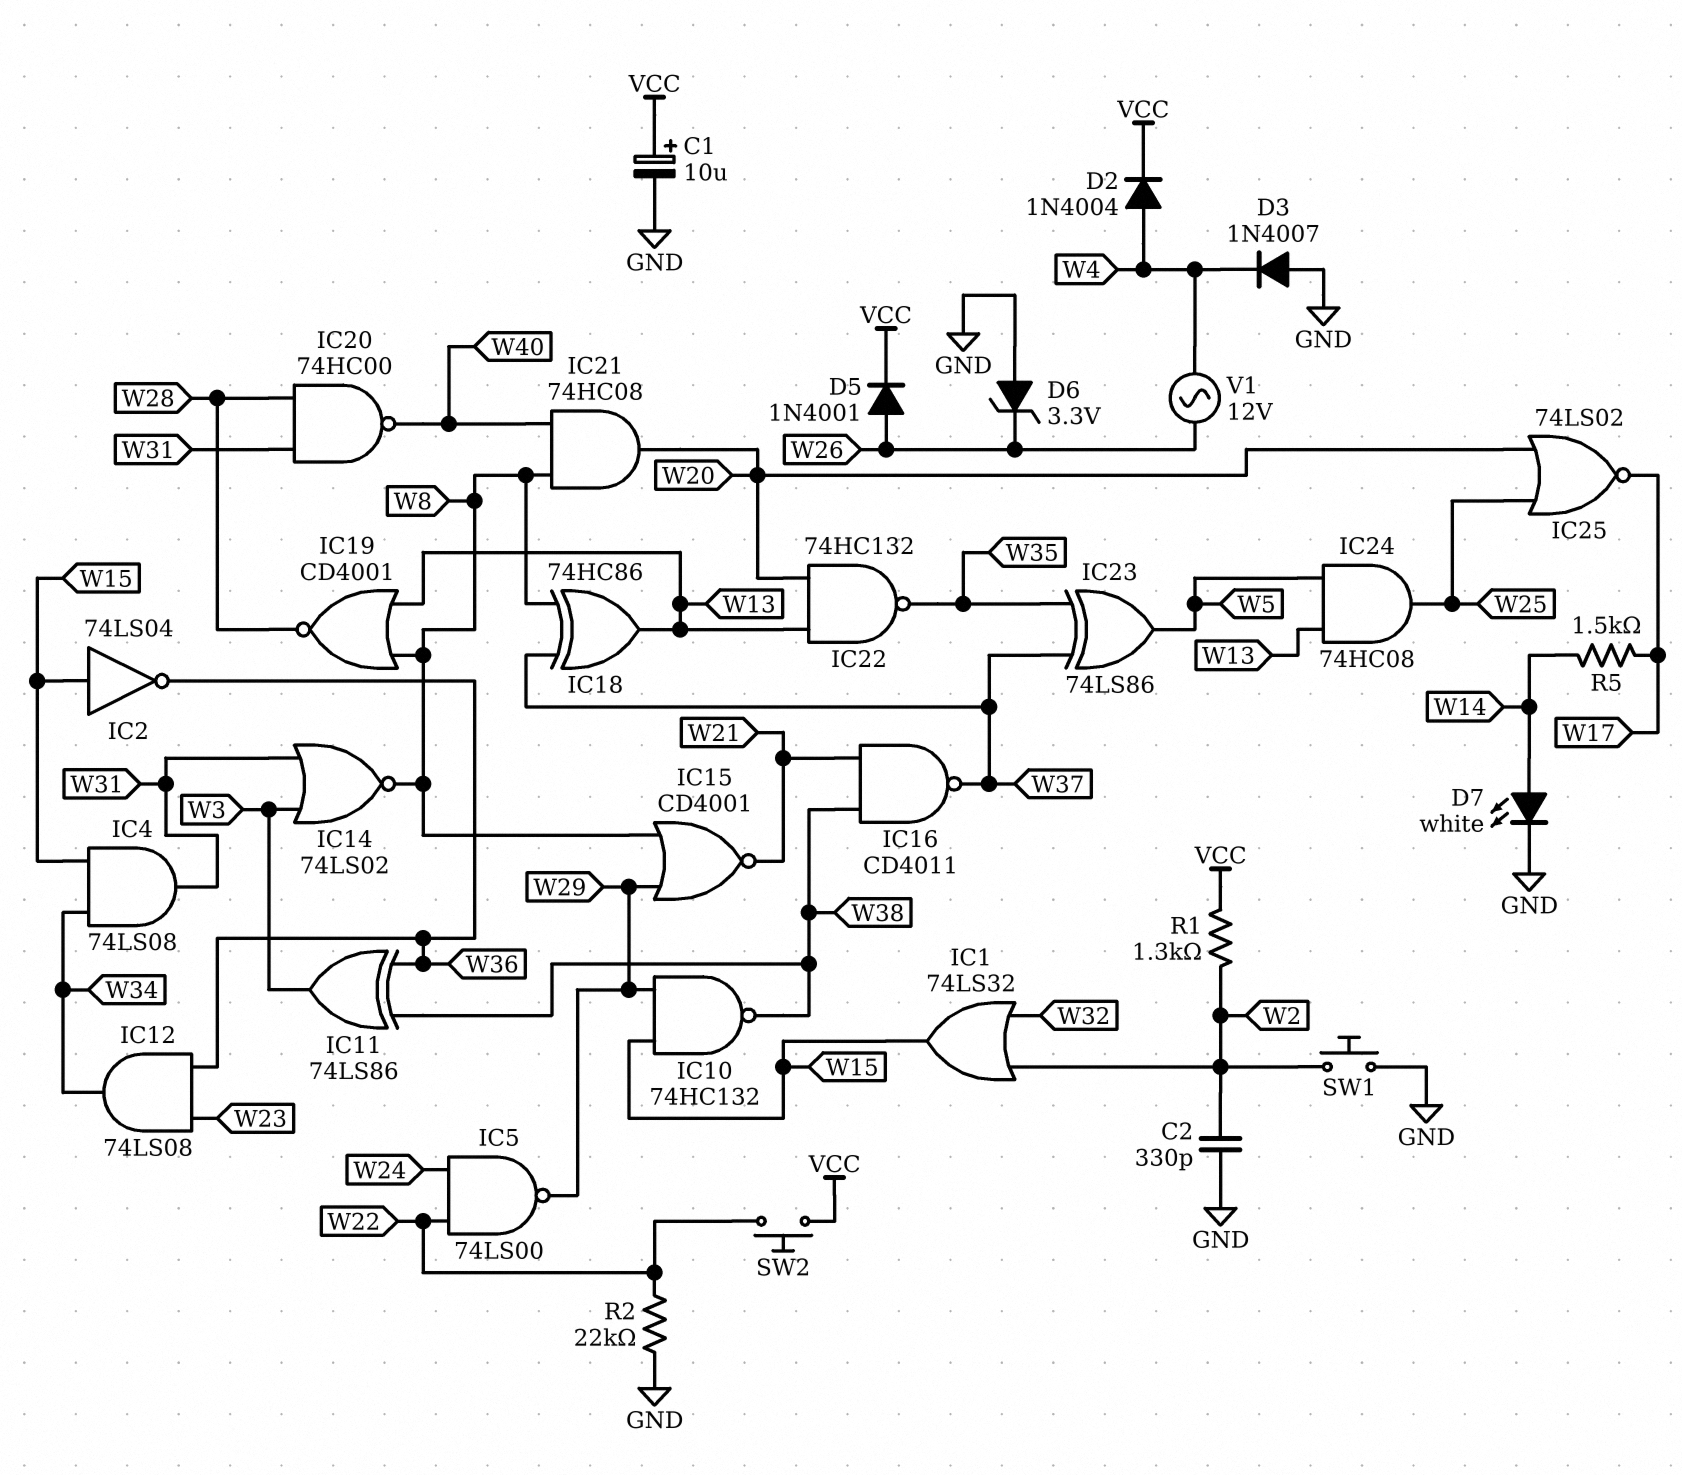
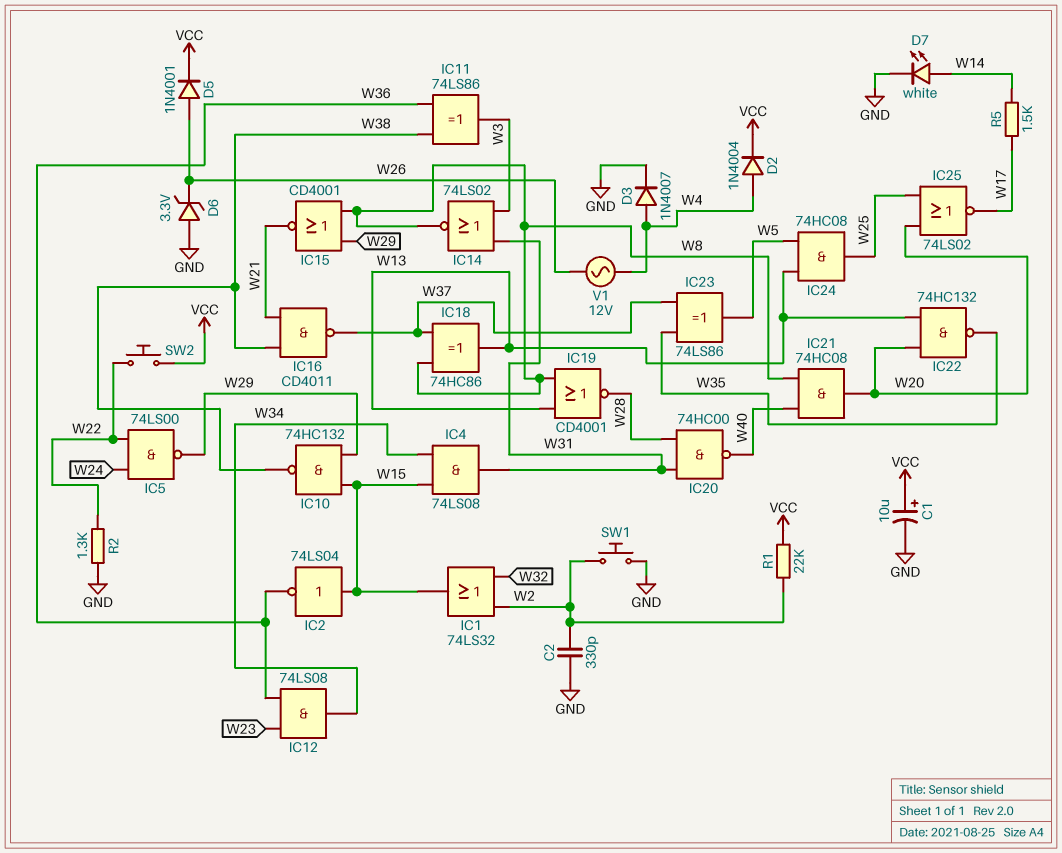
D3: diode 1N4007 (A GND, K W4) -> diode 1N4007 (A W4, K GND)
R1: 1.3k (VCC, W2) -> 22k (VCC, W2)
R2: 22k (GND, W22) -> 1.3k (GND, W22)

